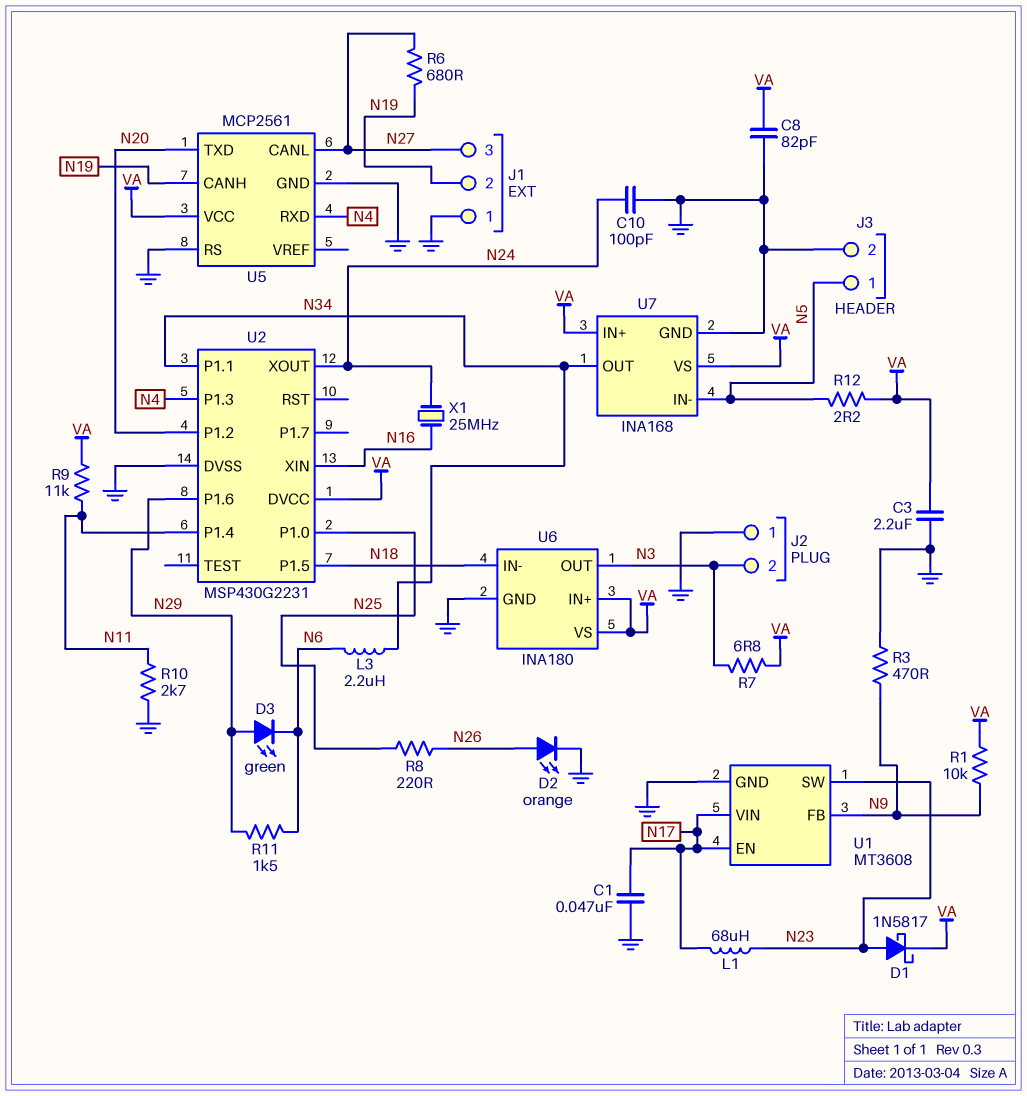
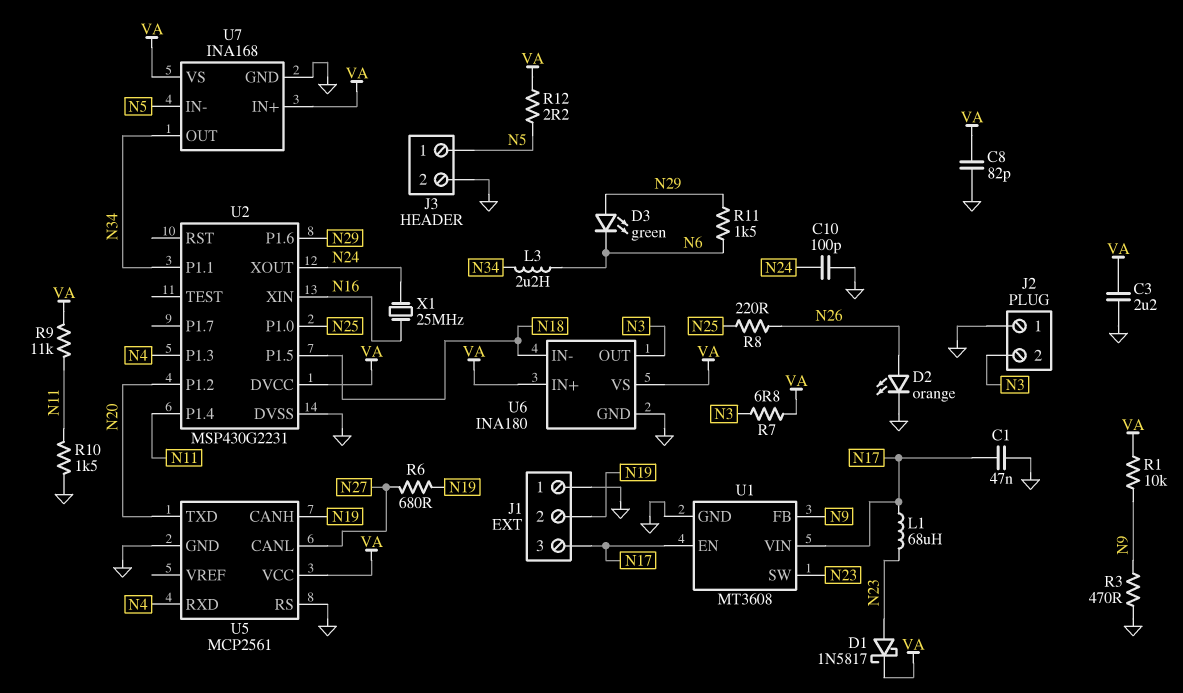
J1 pin 3: N27 -> N17
R10: 2.7k (GND, N11) -> 1.5k (GND, N11)

